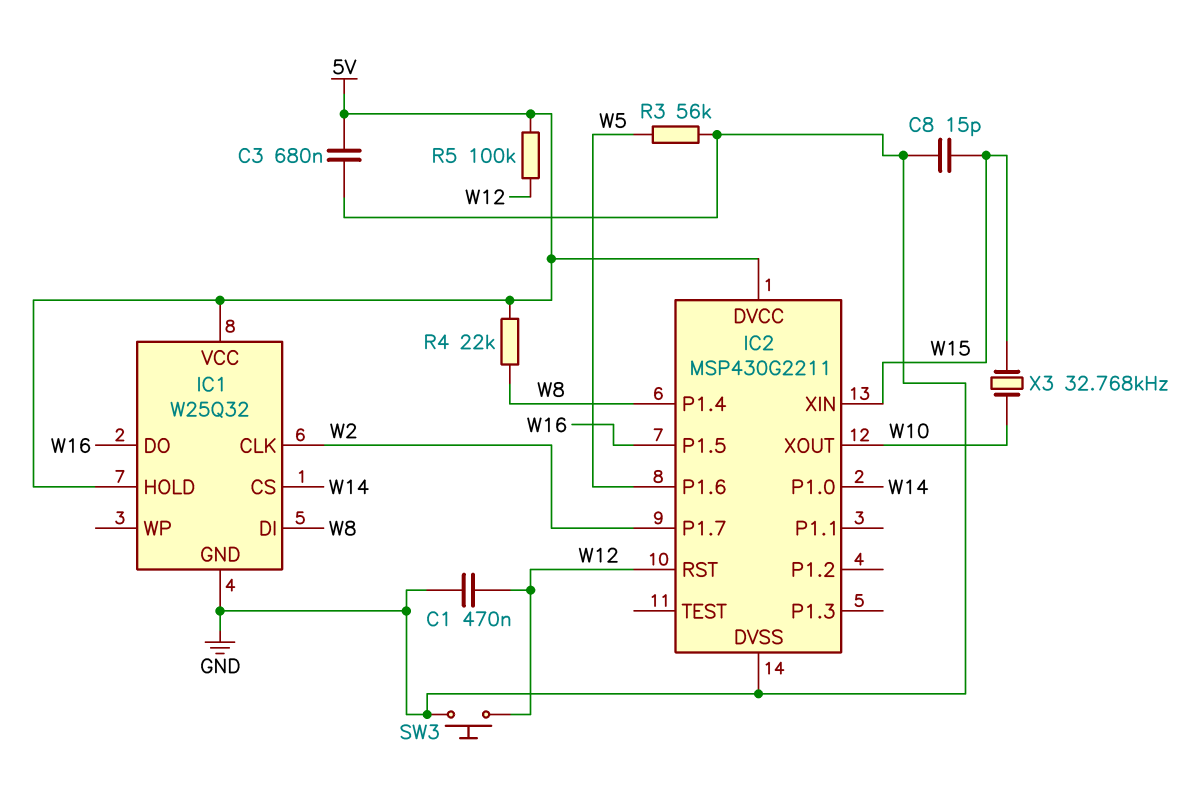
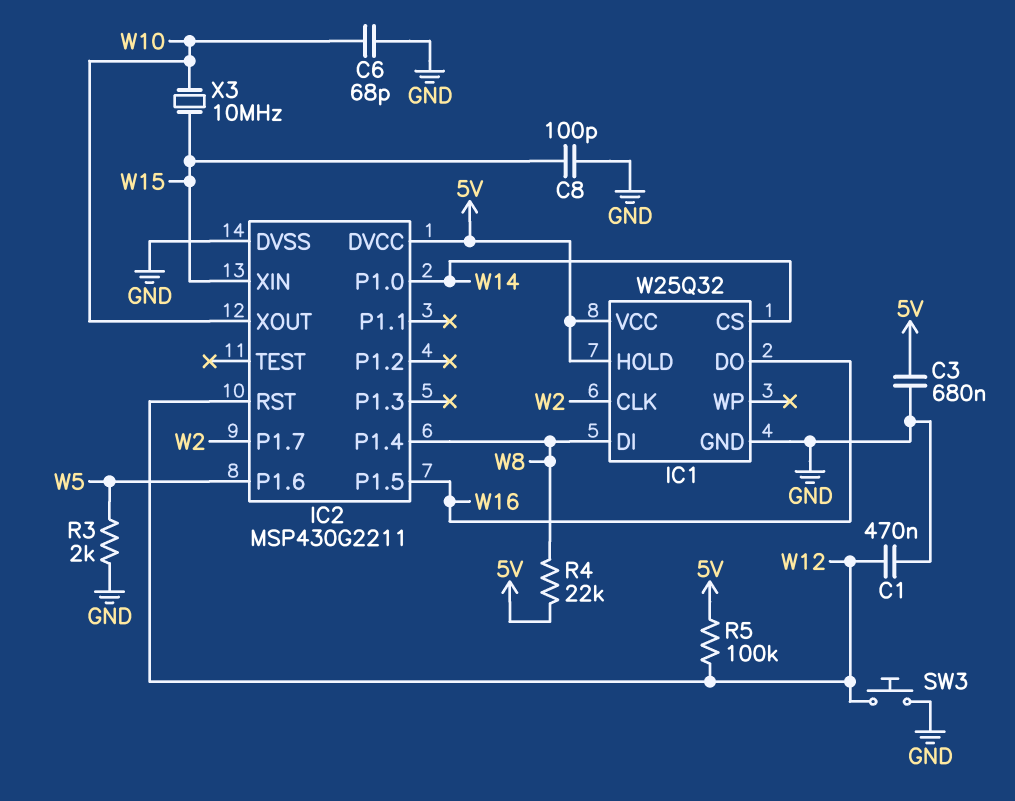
C6: none -> 68pF (GND, W10)
C8: 15pF (GND, W15) -> 100pF (GND, W15)
R3: 56k (GND, W5) -> 2k (GND, W5)
X3: 32.768kHz (W10, W15) -> 10MHz (W10, W15)

